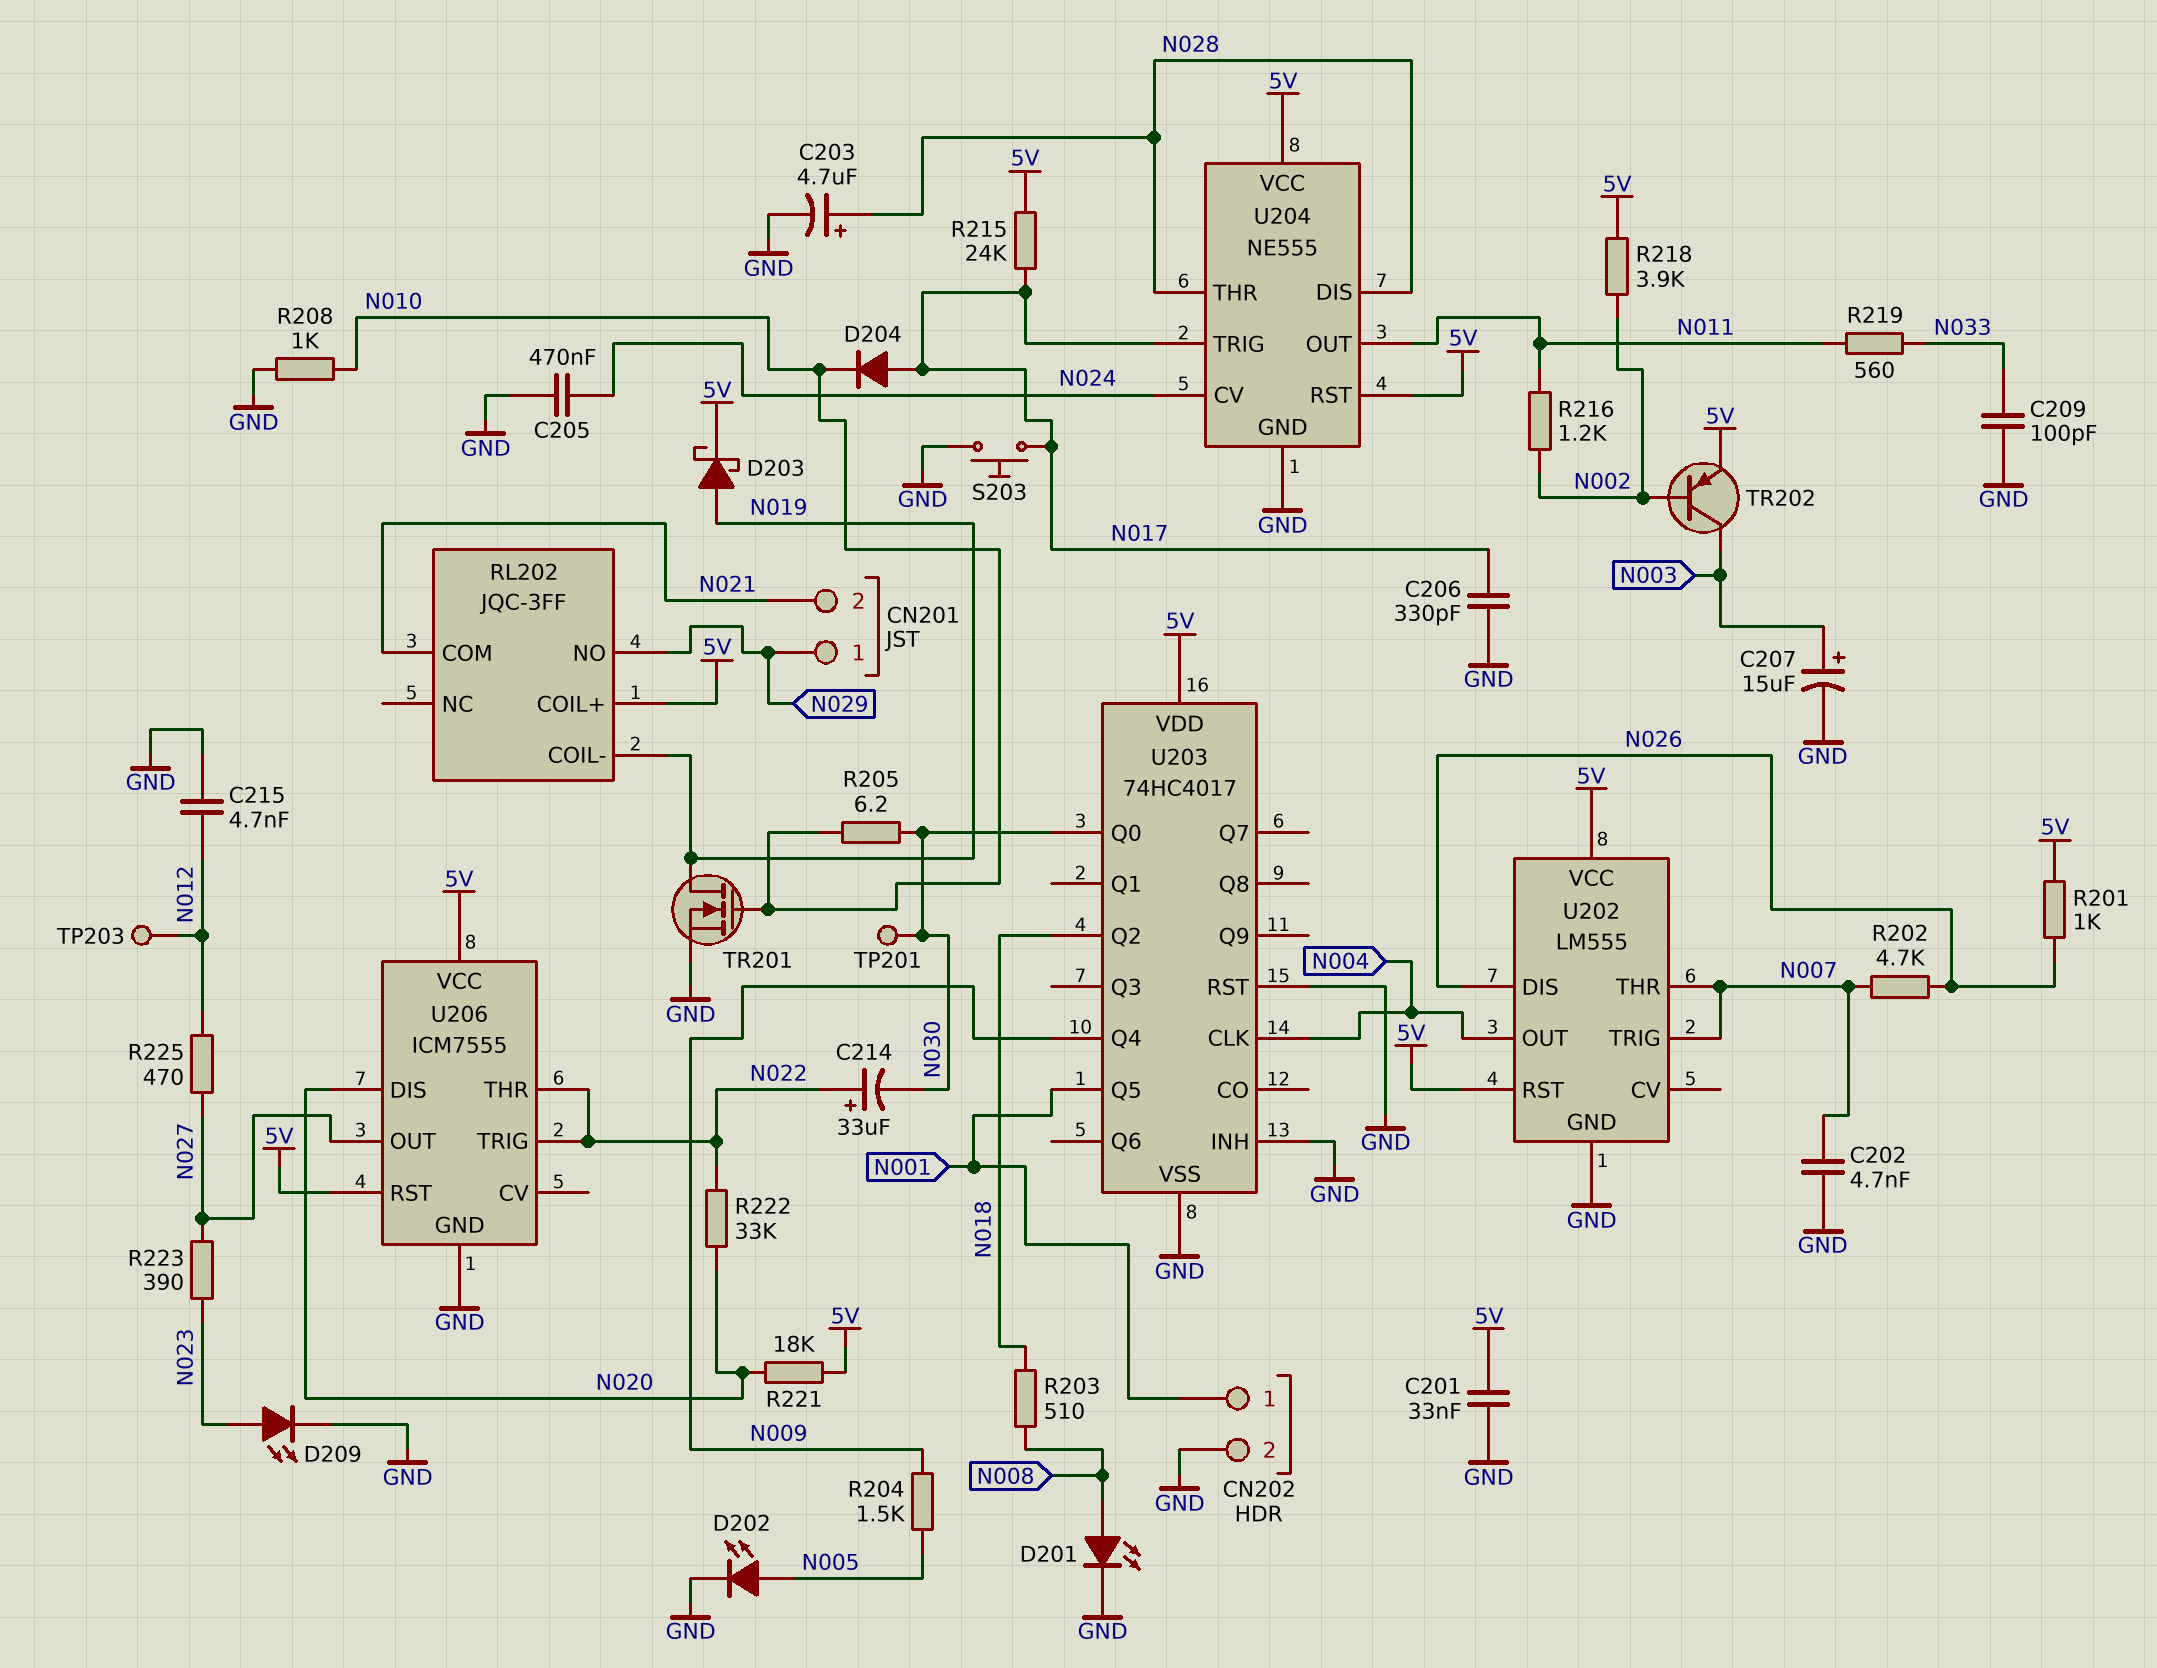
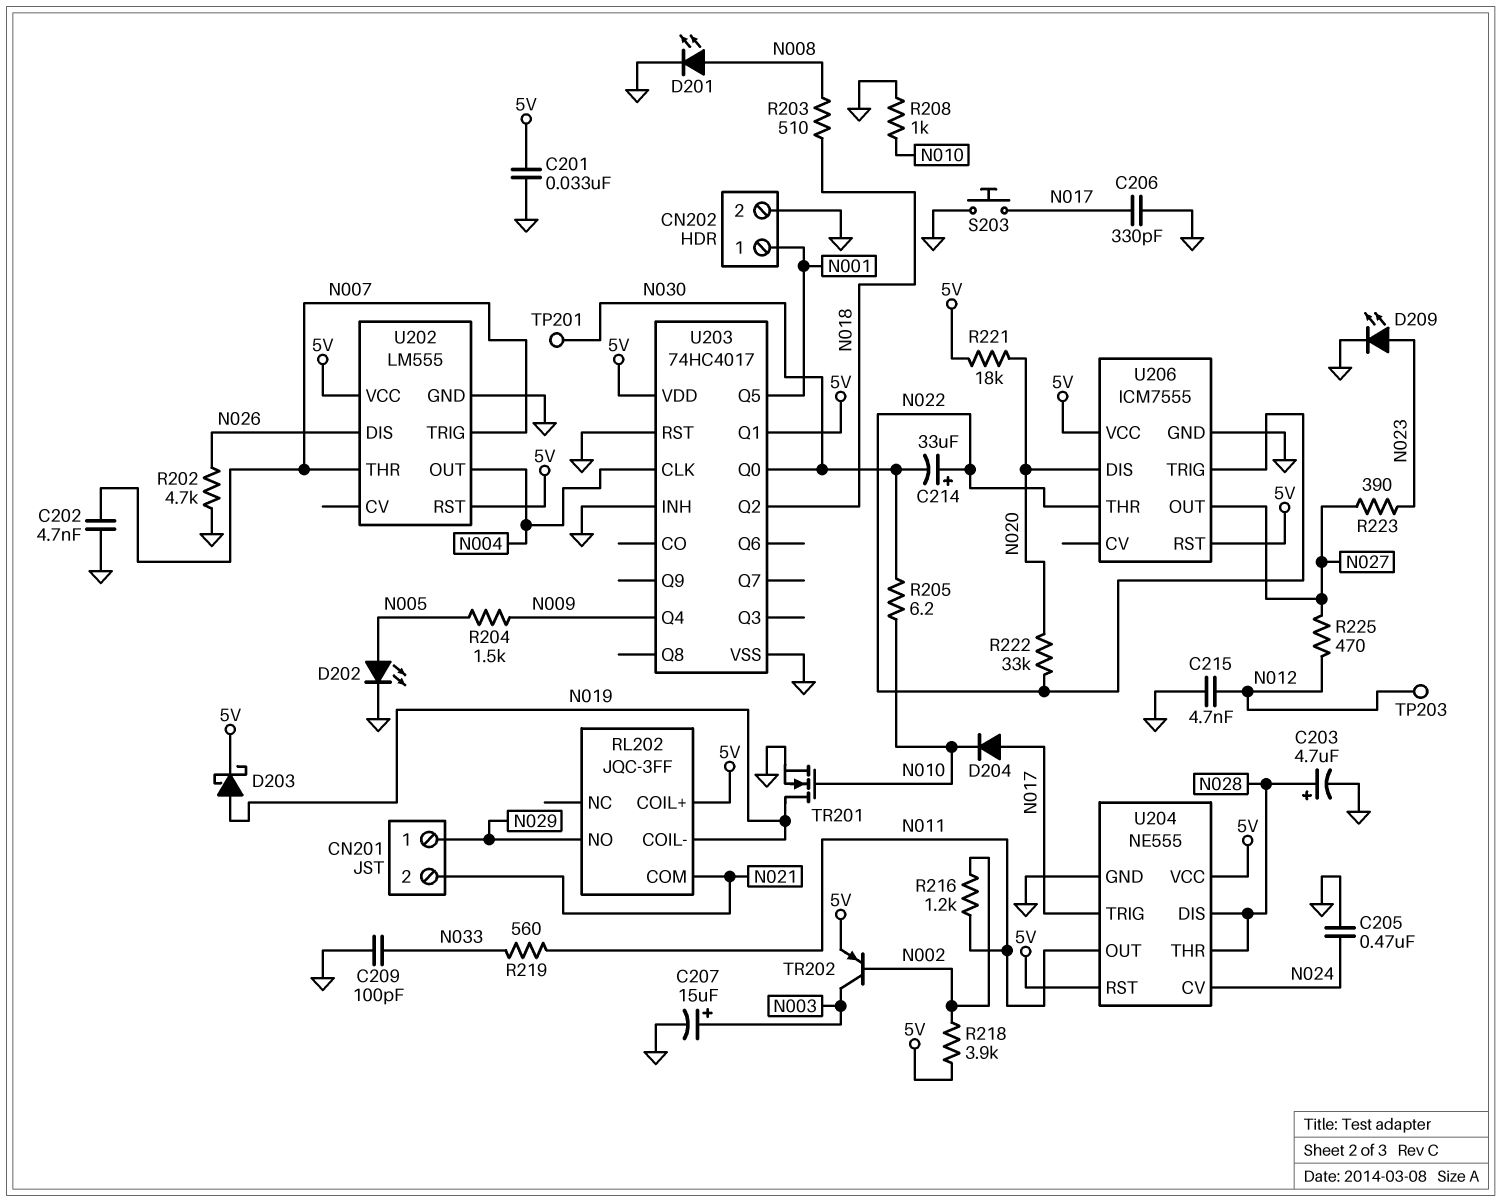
R201: 1k (5V, N026) -> none
R202: 4.7k (N007, N026) -> 4.7k (GND, N026)
R215: 24k (5V, N017) -> none
U203 pin Q1: none -> 5V

